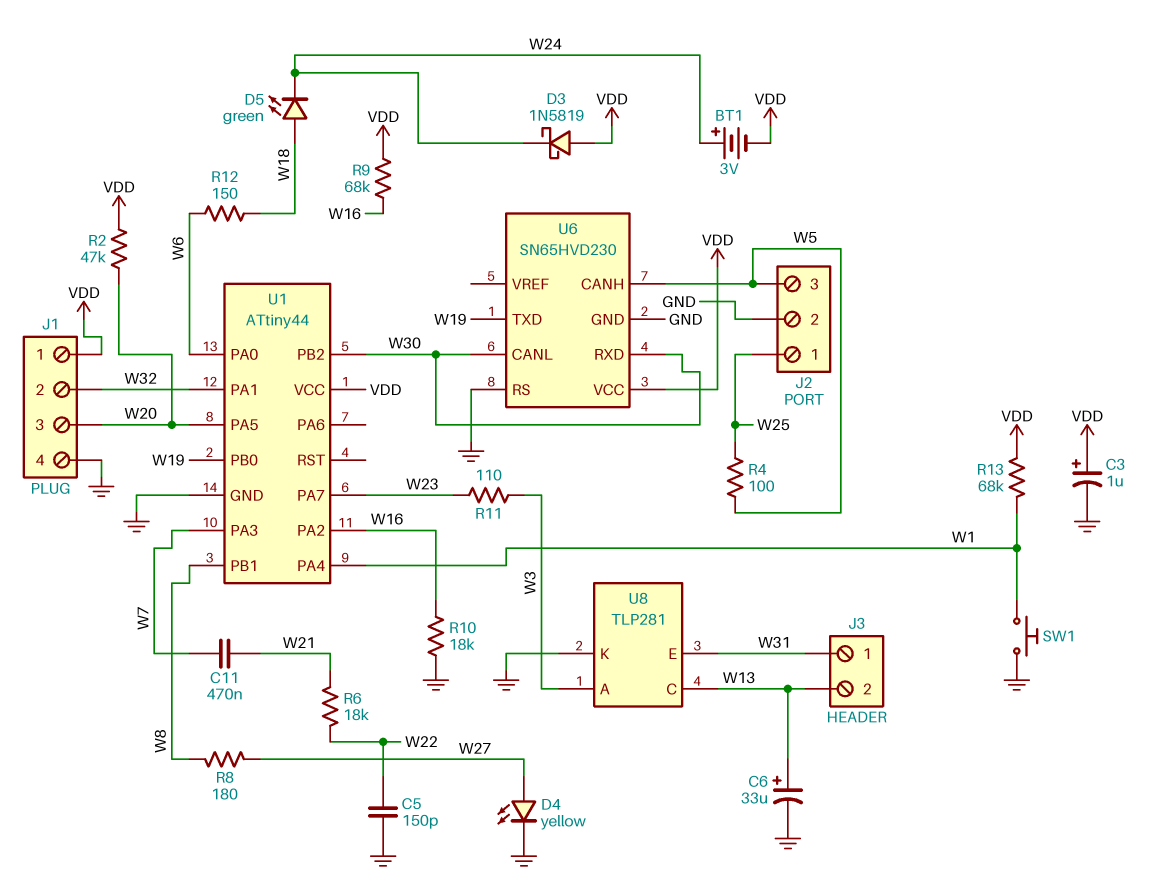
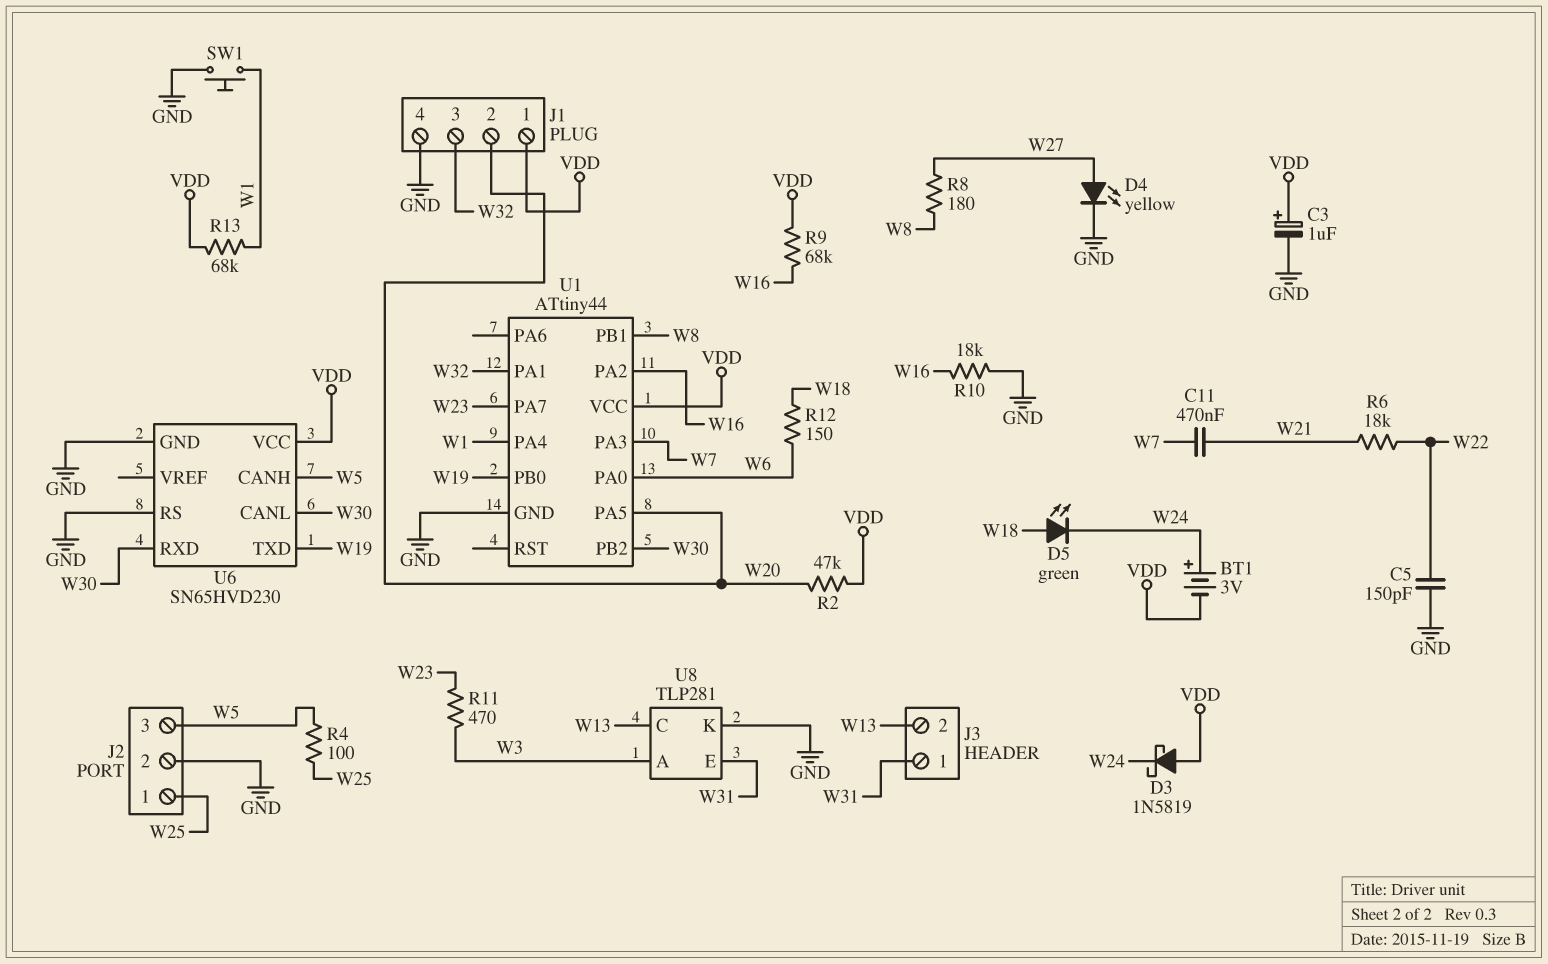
C6: 33uF (plus W13, minus GND) -> none
J1 pin 2: W32 -> W20
J1 pin 3: W20 -> W32
R11: 110 (W3, W23) -> 470 (W3, W23)

